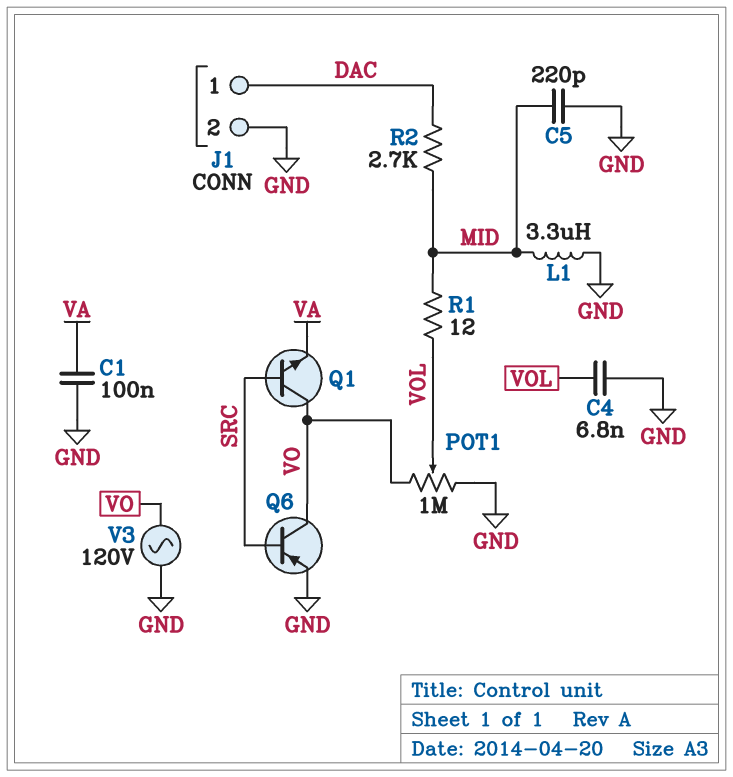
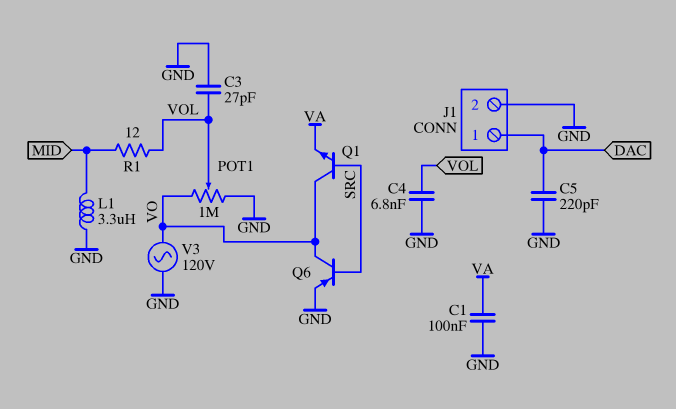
C3: none -> 27pF (GND, VOL)
C5: 220pF (GND, MID) -> 220pF (DAC, GND)
R2: 2.7k (DAC, MID) -> none

